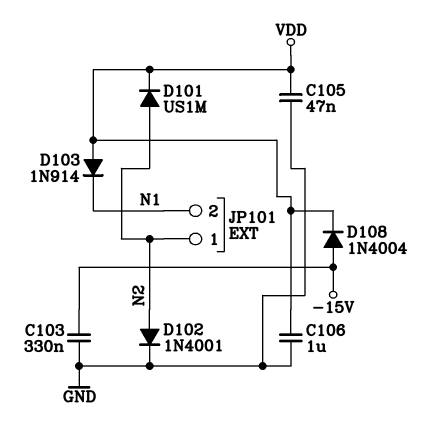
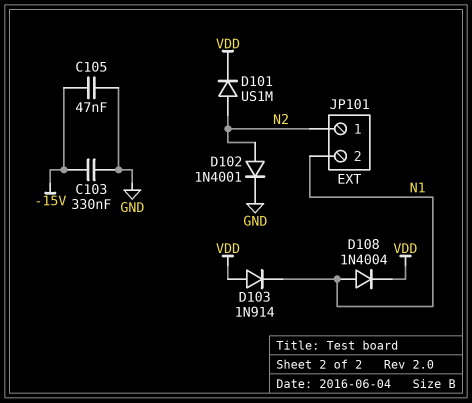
C105: 47nF (GND, VDD) -> 47nF (-15V, GND)
C106: 1uF (GND, VDD) -> none
D108: diode 1N4004 (A -15V, K VDD) -> diode 1N4004 (A N1, K VDD)

